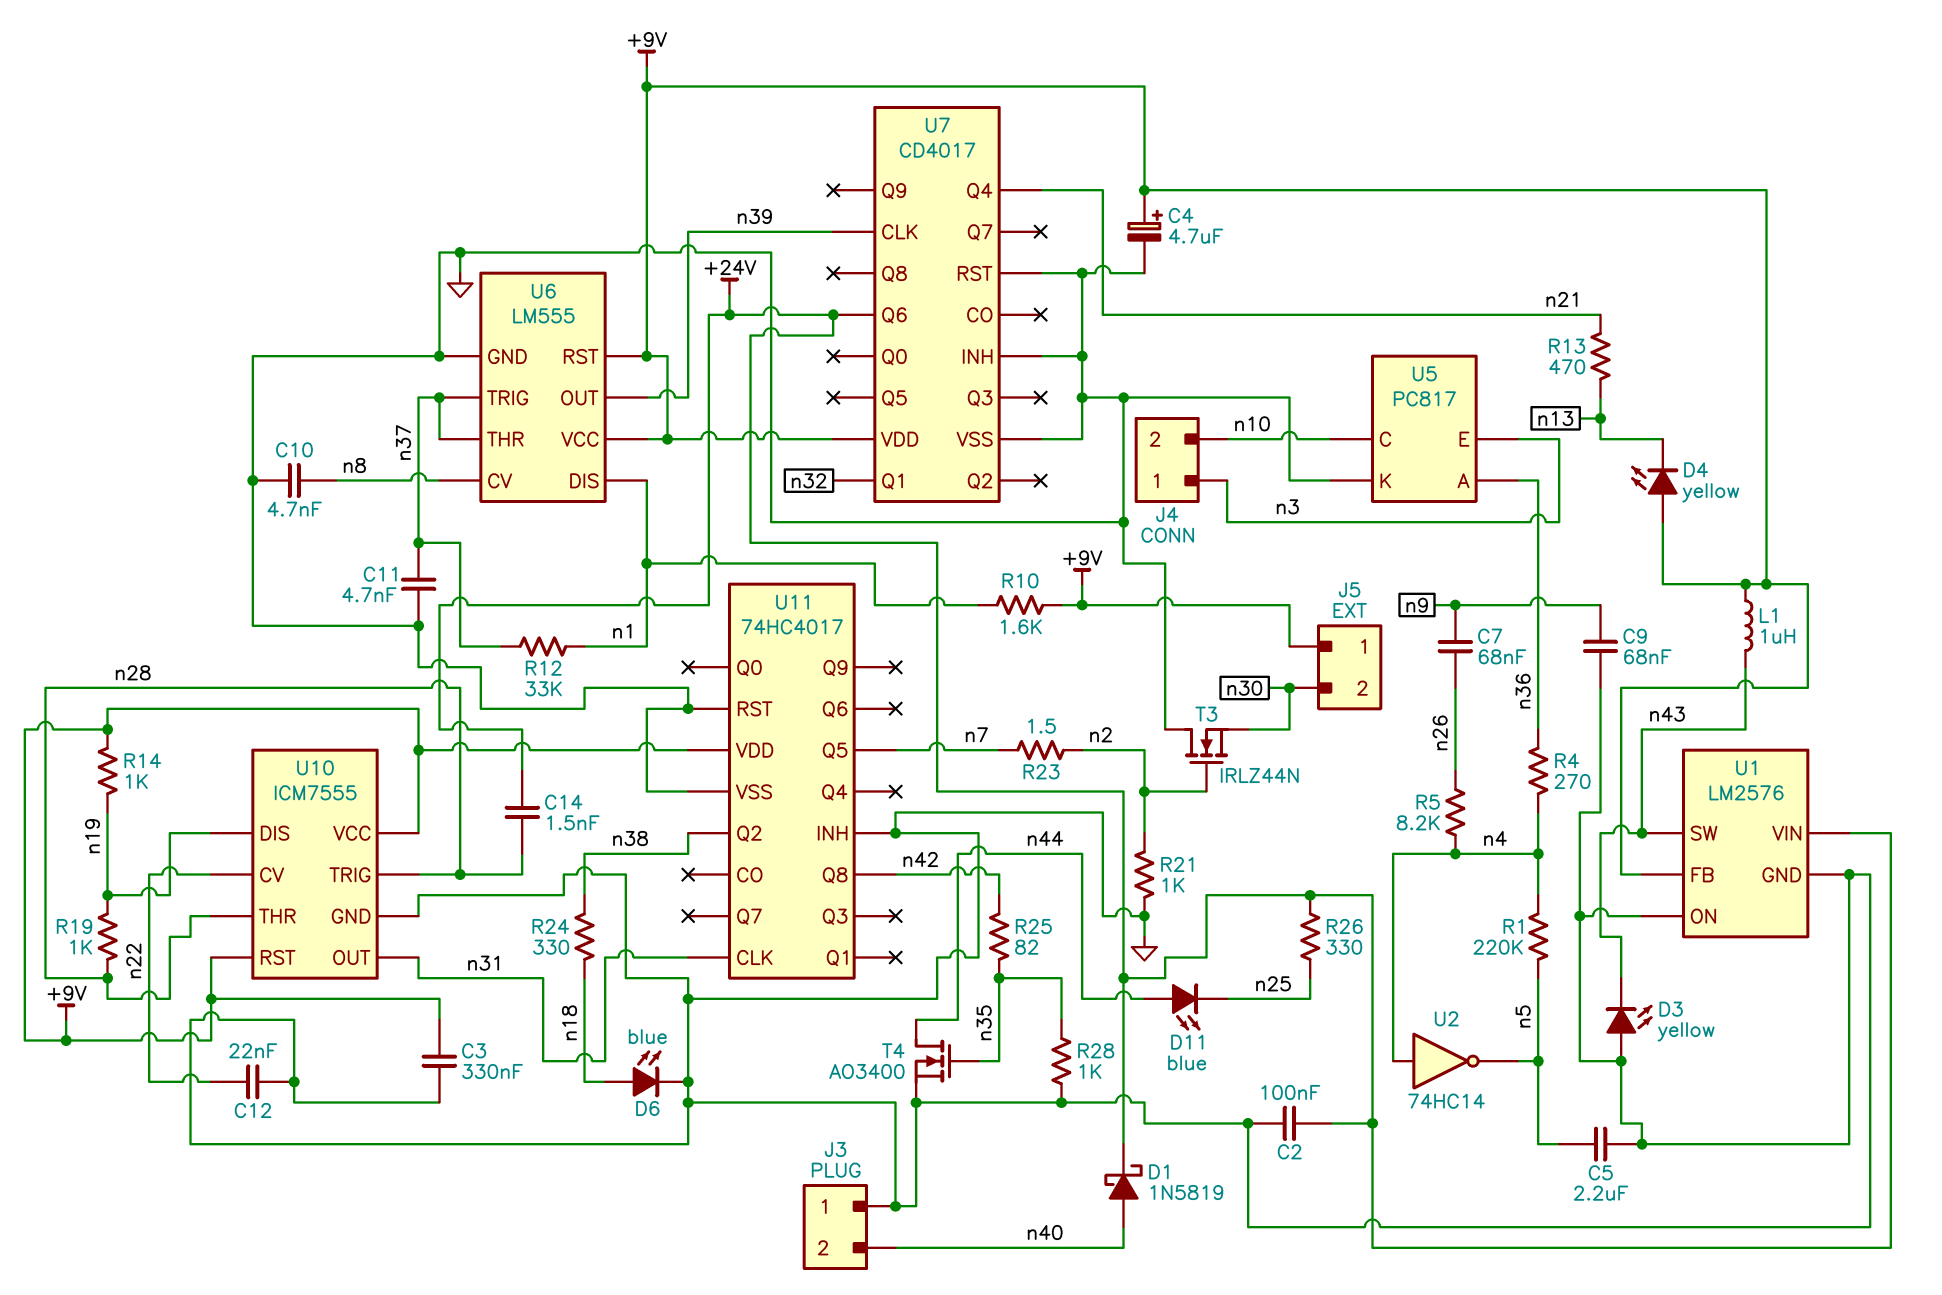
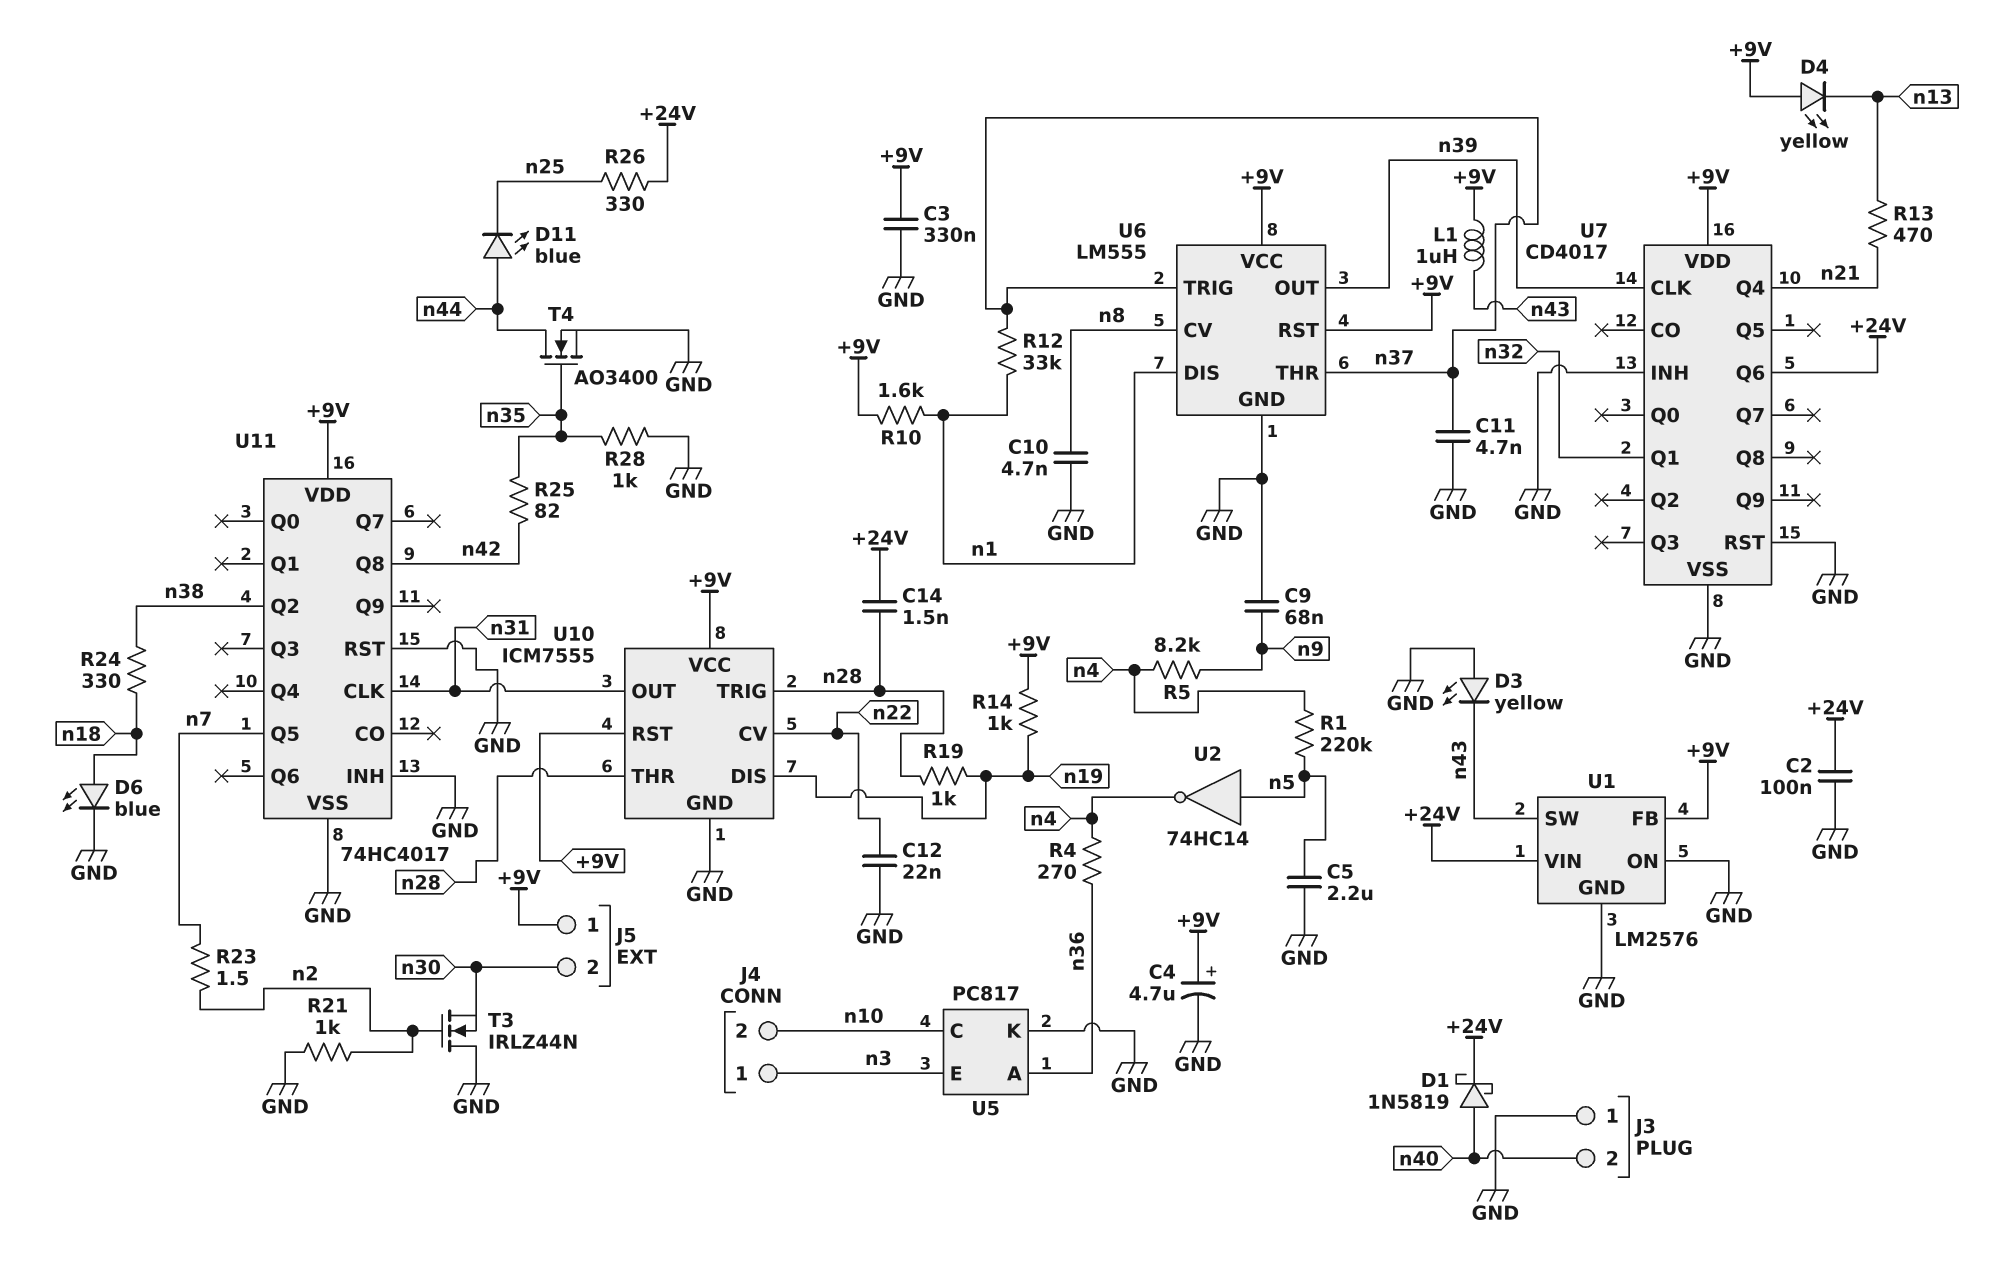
C7: 68nF (n9, n26) -> none
R5: 8.2k (n4, n26) -> 8.2k (n4, n9)
U2: NOT 74HC14 (in n4, out n5) -> NOT 74HC14 (in n5, out n4)

